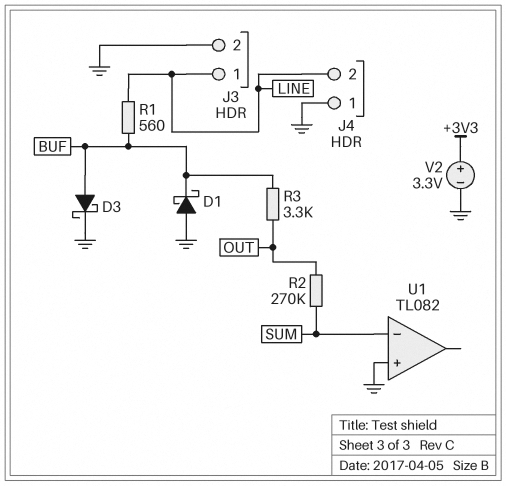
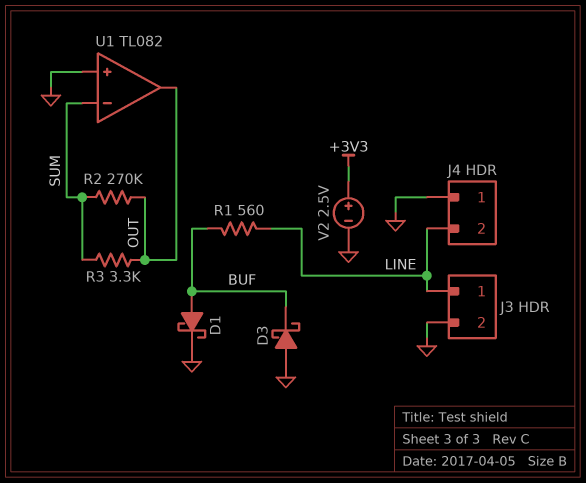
D1: schottky (A GND, K BUF) -> schottky (A BUF, K GND)
D3: schottky (A BUF, K GND) -> schottky (A GND, K BUF)
R3: 3.3k (BUF, OUT) -> 3.3k (OUT, SUM)
U1 pin out: none -> OUT
V2: 3.3V (plus +3V3, minus GND) -> 2.5V (plus +3V3, minus GND)

